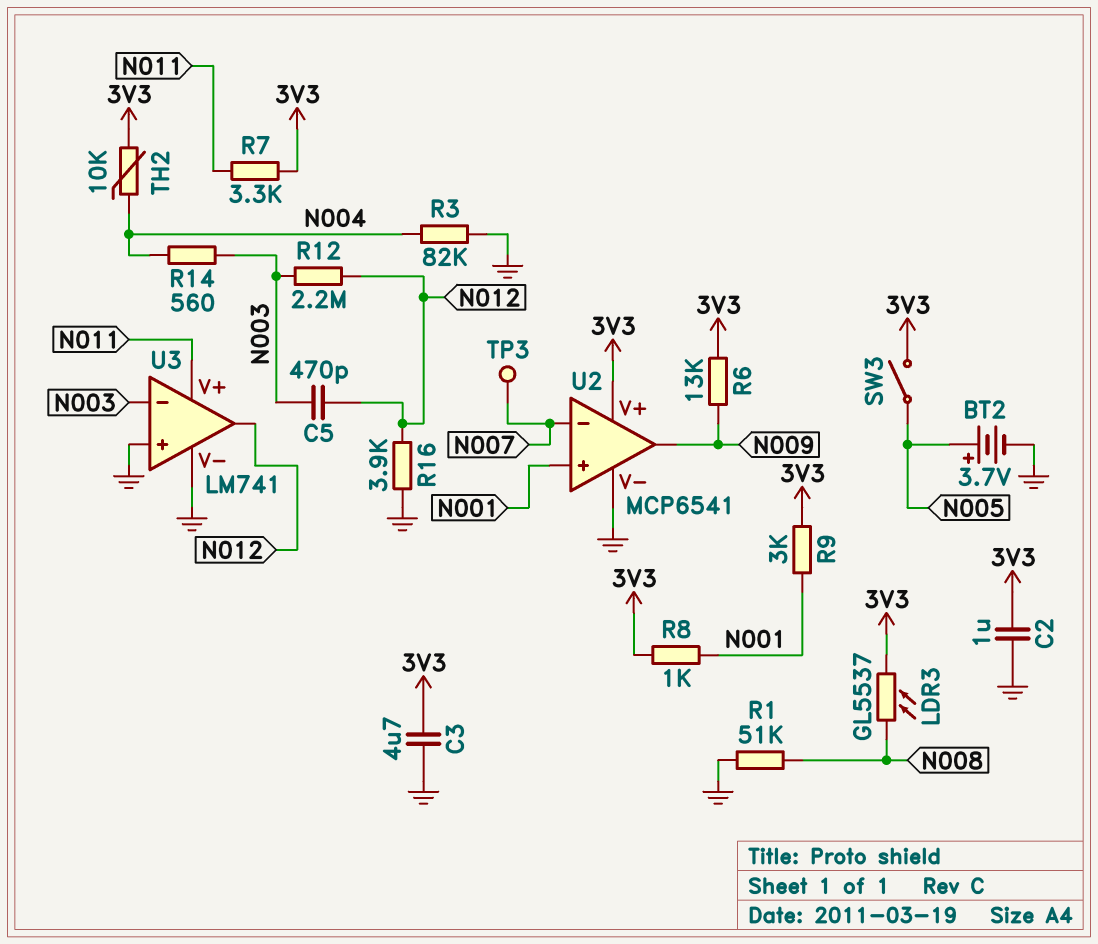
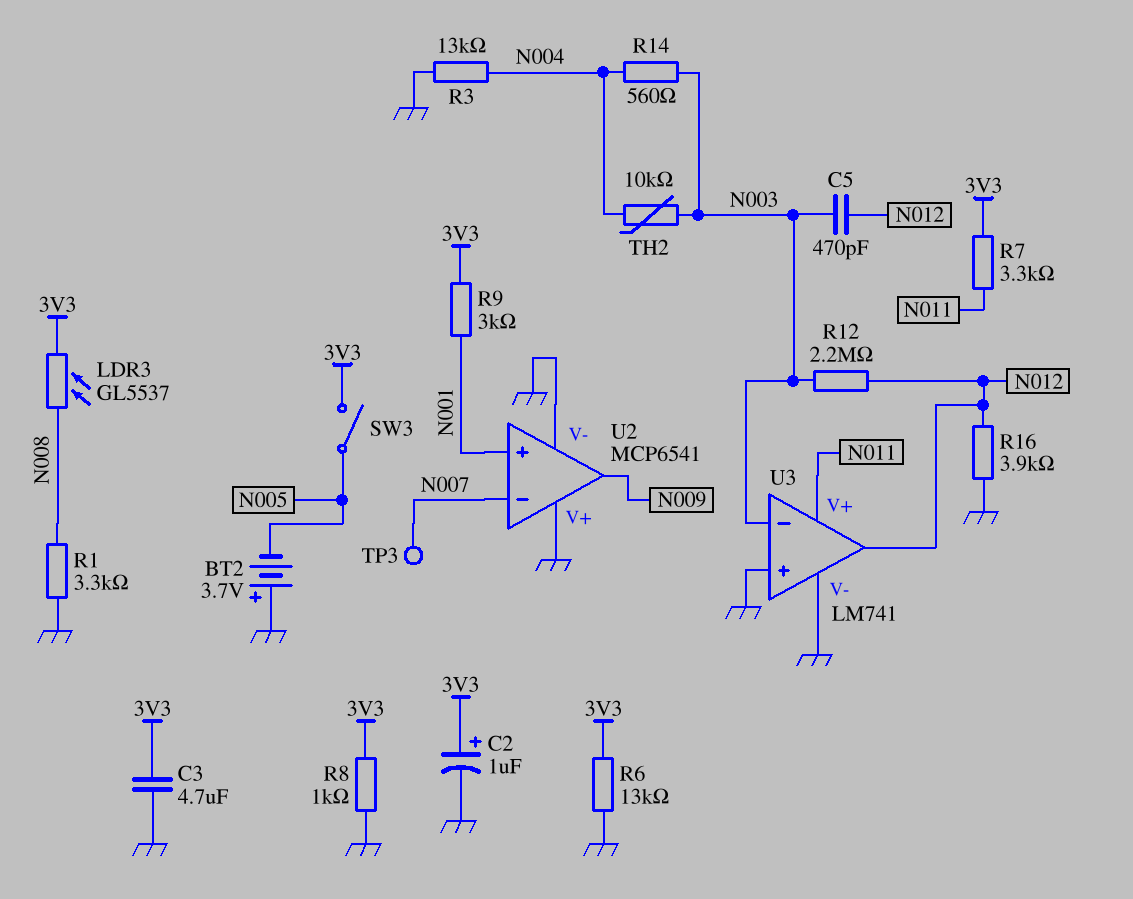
BT2: 3.7V (plus N005, minus GND) -> 3.7V (plus GND, minus N005)
C2: 1uF (3V3, GND) -> 1uF (plus 3V3, minus GND)
R1: 51k (GND, N008) -> 3.3k (GND, N008)
R3: 82k (GND, N004) -> 13k (GND, N004)
R6: 13k (3V3, N009) -> 13k (3V3, GND)
R8: 1k (3V3, N001) -> 1k (3V3, GND)
TH2: 10k (3V3, N004) -> 10k (N003, N004)
U2 pin V+: 3V3 -> GND

